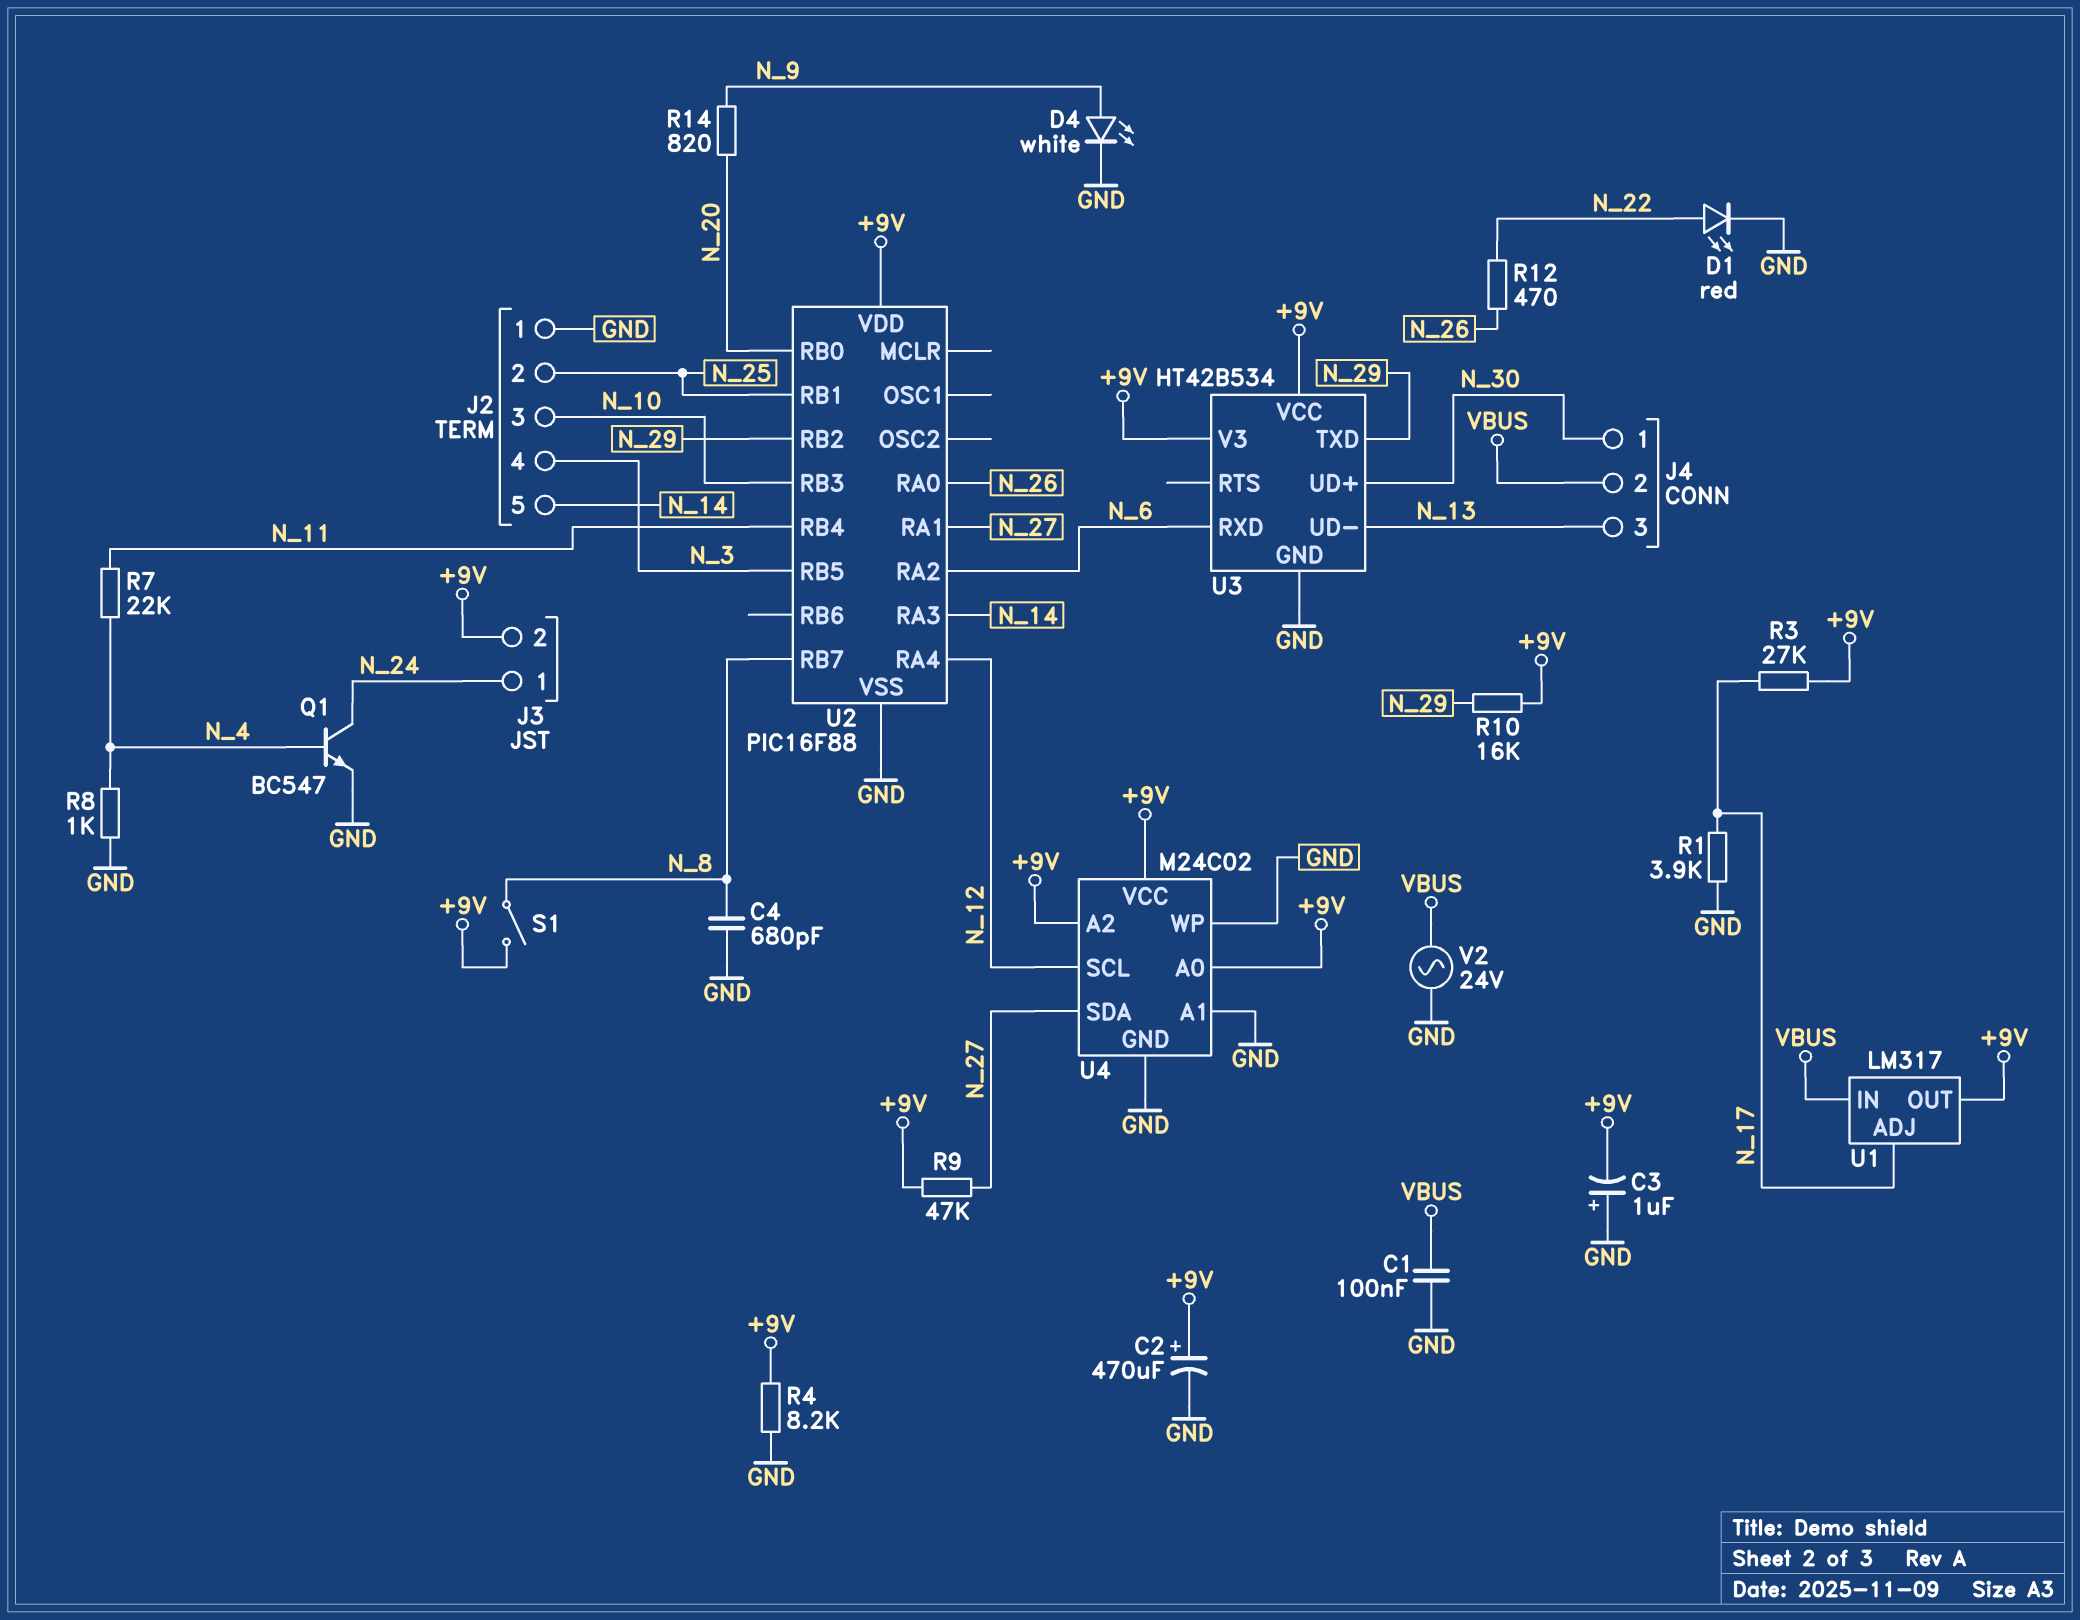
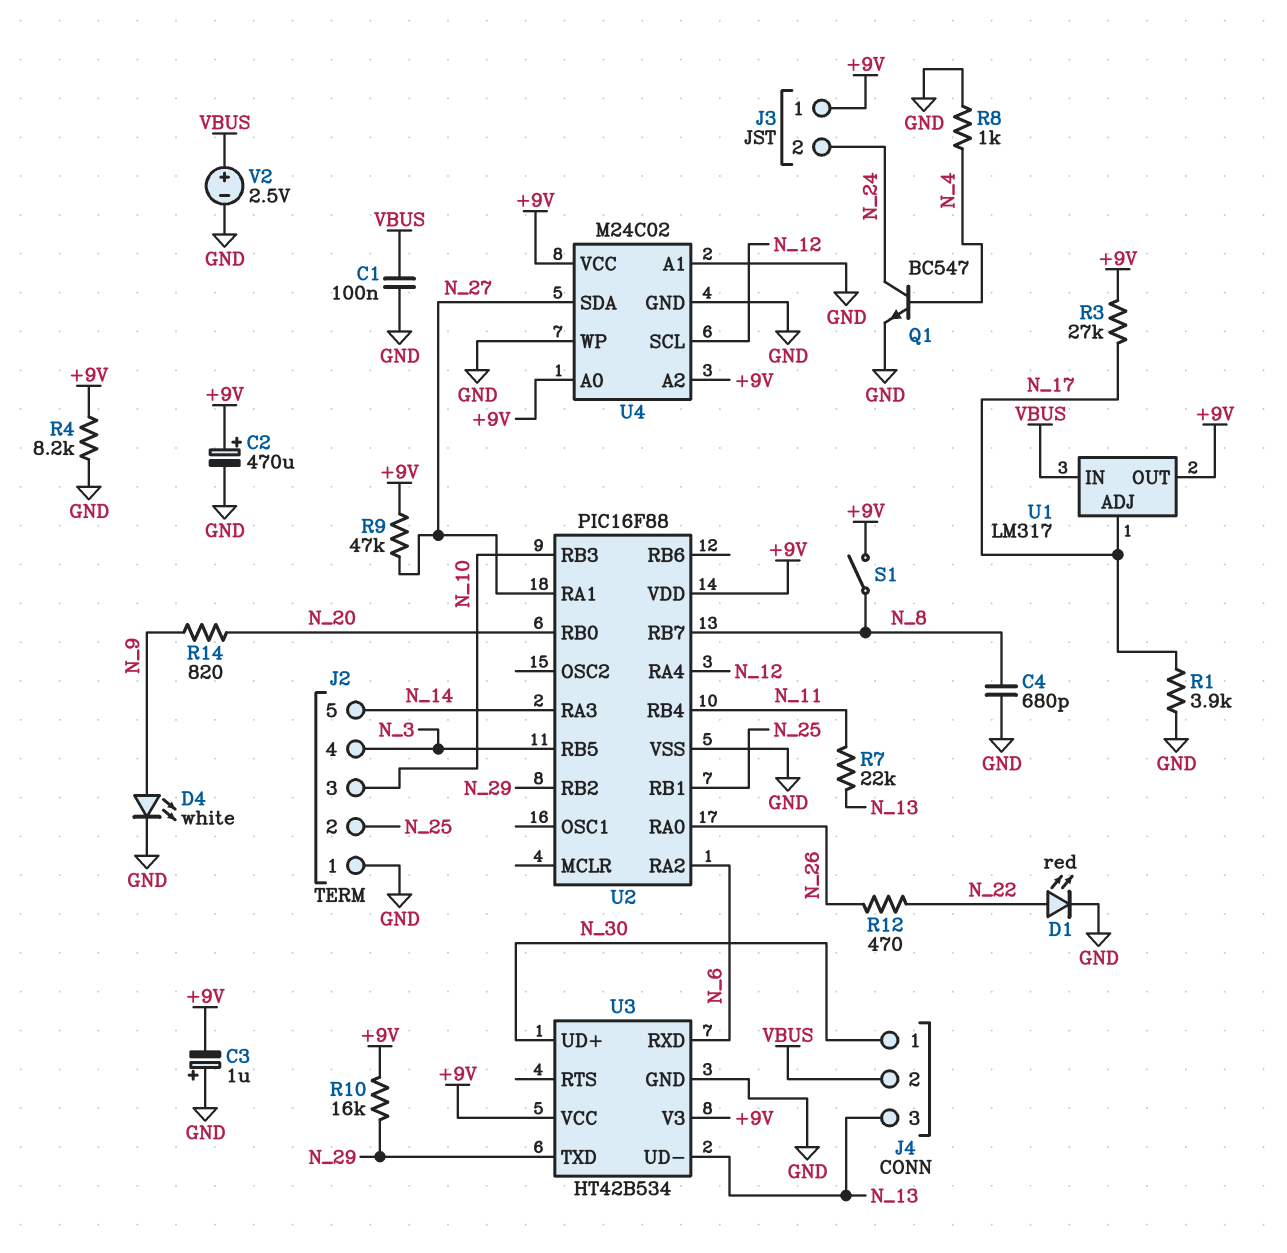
J3 pin 1: N_24 -> +9V
J3 pin 2: +9V -> N_24
R7: 22k (N_4, N_11) -> 22k (N_11, N_13)
V2: AC 24V (GND, VBUS) -> 2.5V (plus VBUS, minus GND)

